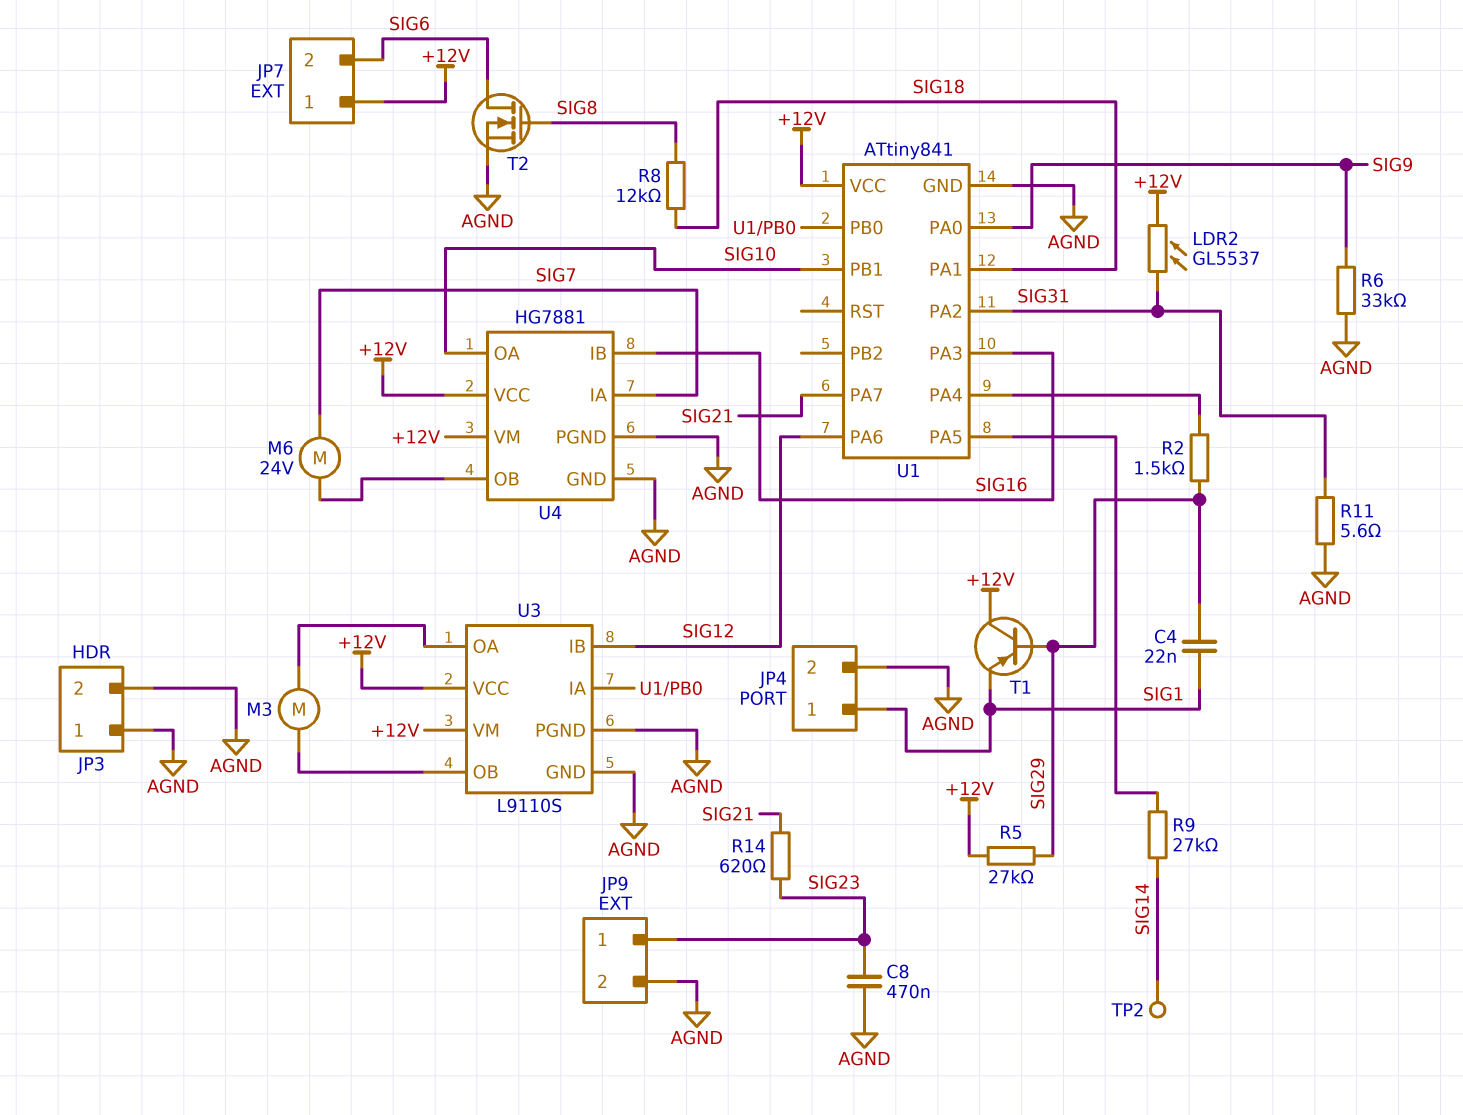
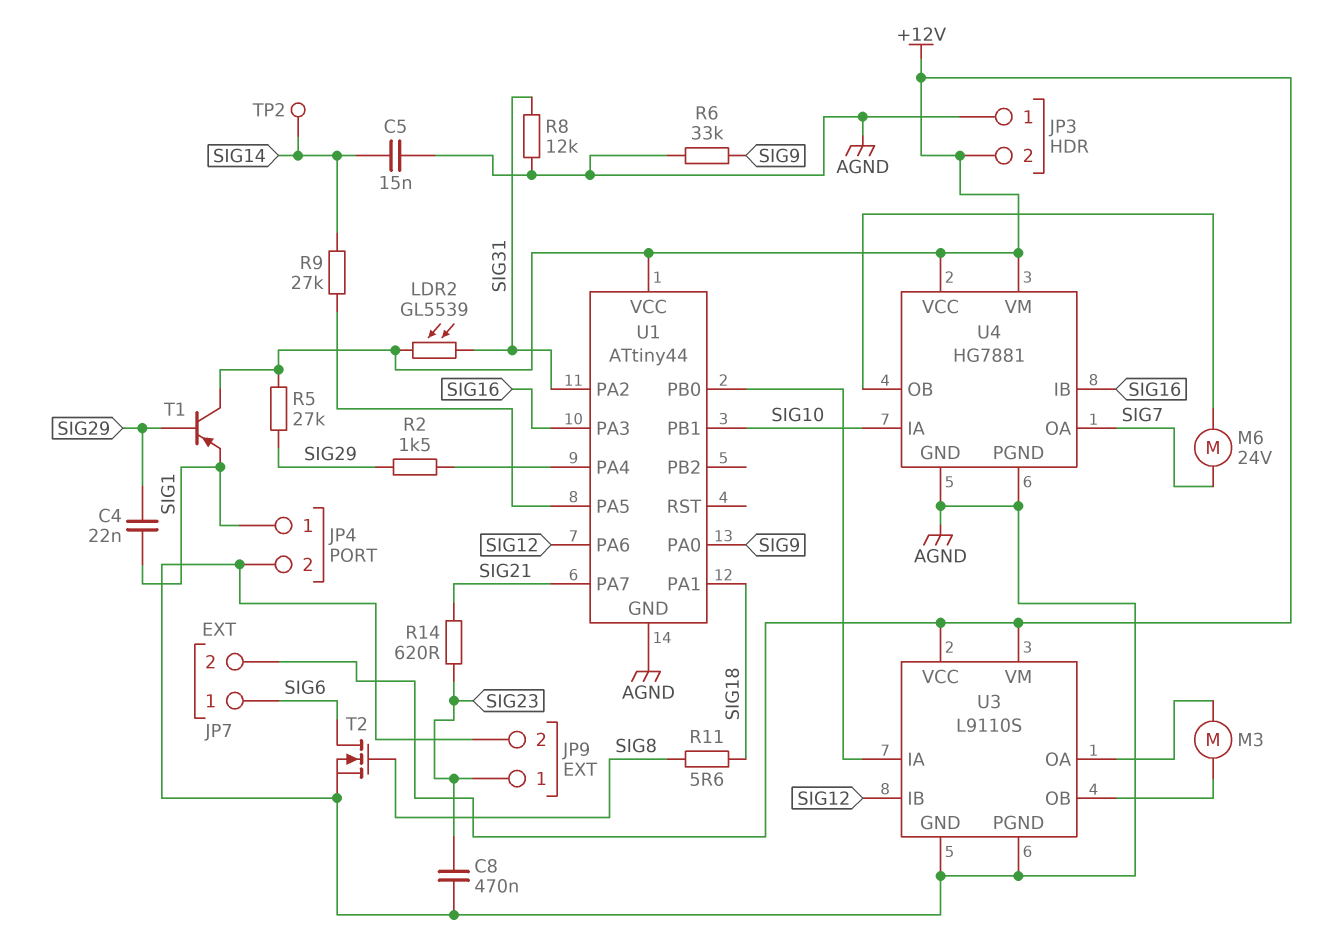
C5: none -> 15nF (AGND, SIG14)
JP3 pin 2: AGND -> +12V
JP7 pin 1: +12V -> SIG6
JP7 pin 2: SIG6 -> +12V
LDR2: GL5537 (+12V, SIG31) -> GL5539 (+12V, SIG31)
R8: 12k (SIG8, SIG18) -> 12k (AGND, SIG31)
R11: 5.6 (AGND, SIG31) -> 5.6 (SIG8, SIG18)
U1: ATtiny841 -> ATtiny44
U4 pin IA: SIG7 -> SIG10
U4 pin OA: SIG10 -> SIG7

